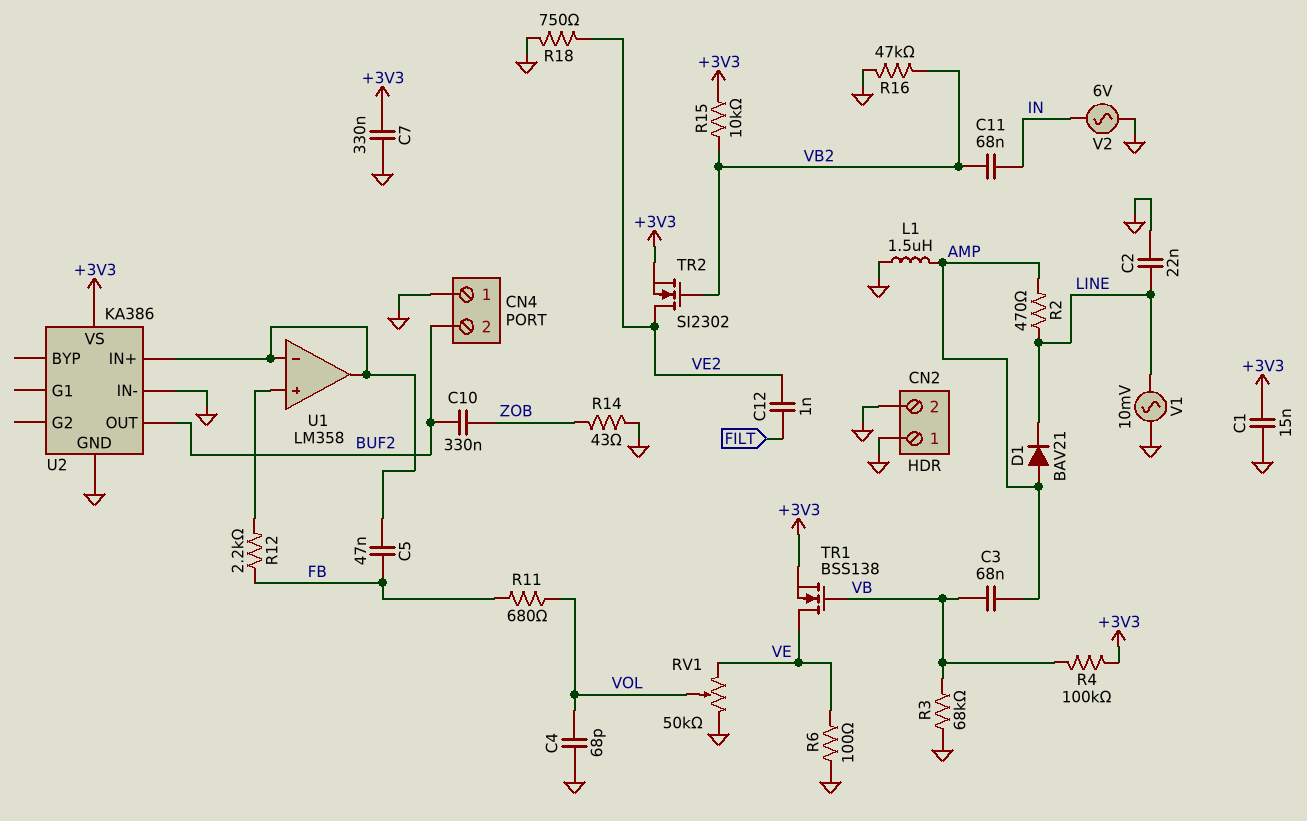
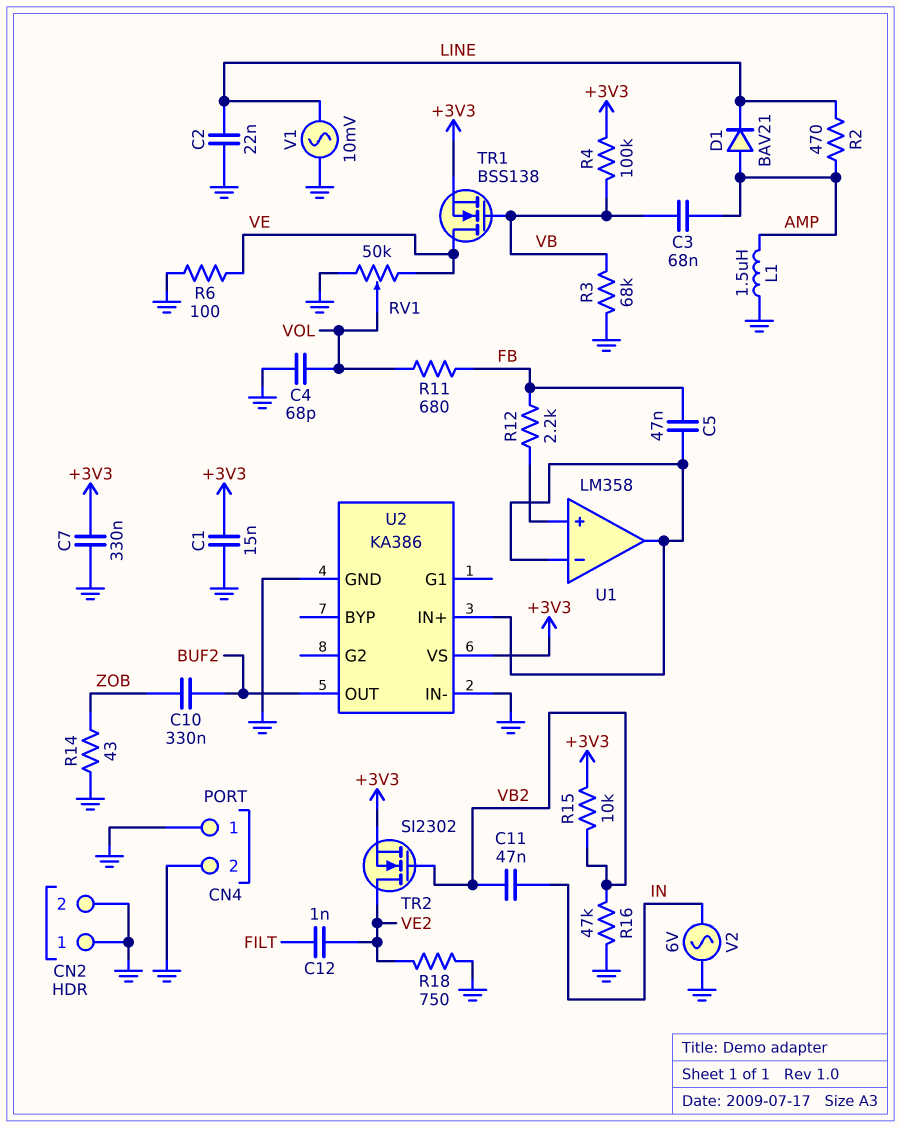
C11: 68nF (IN, VB2) -> 47nF (IN, VB2)
CN4 pin 2: BUF2 -> GND

